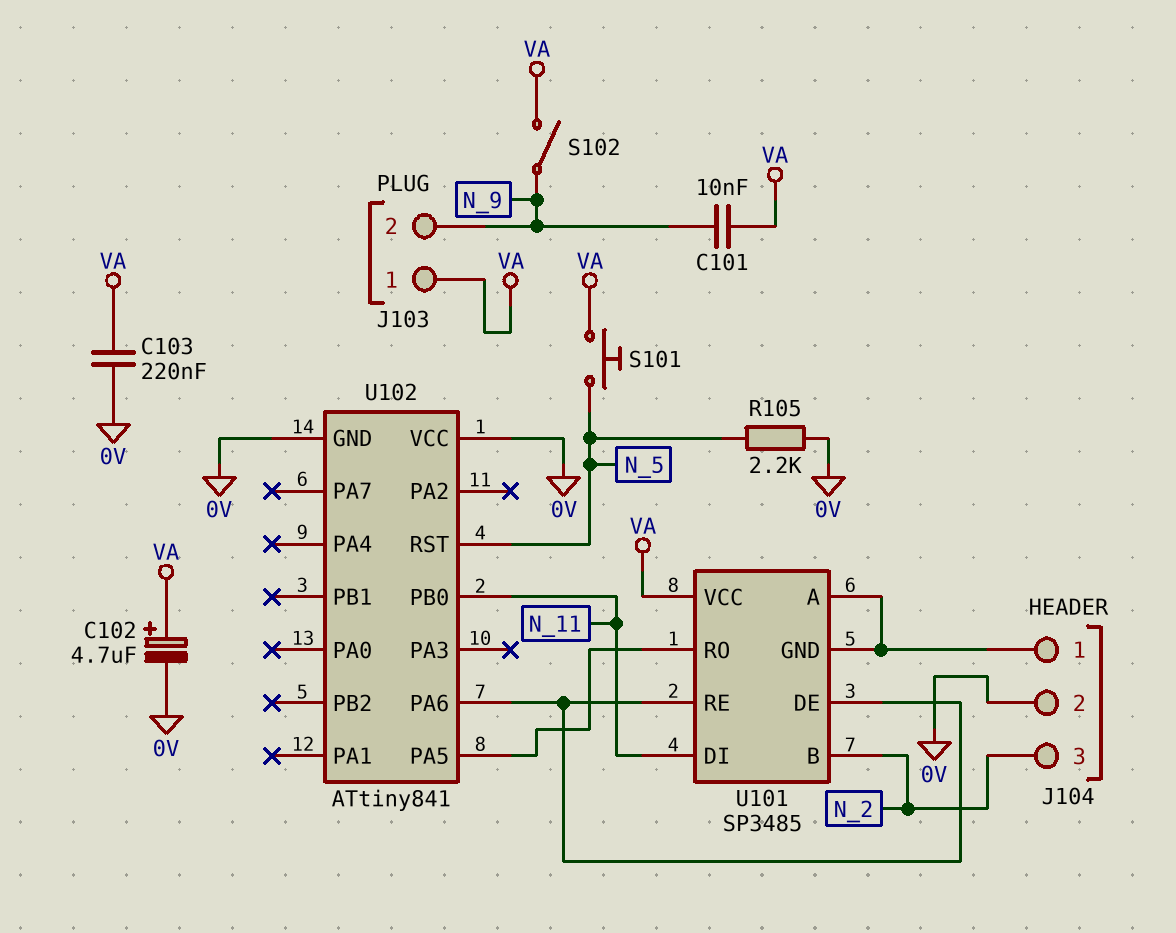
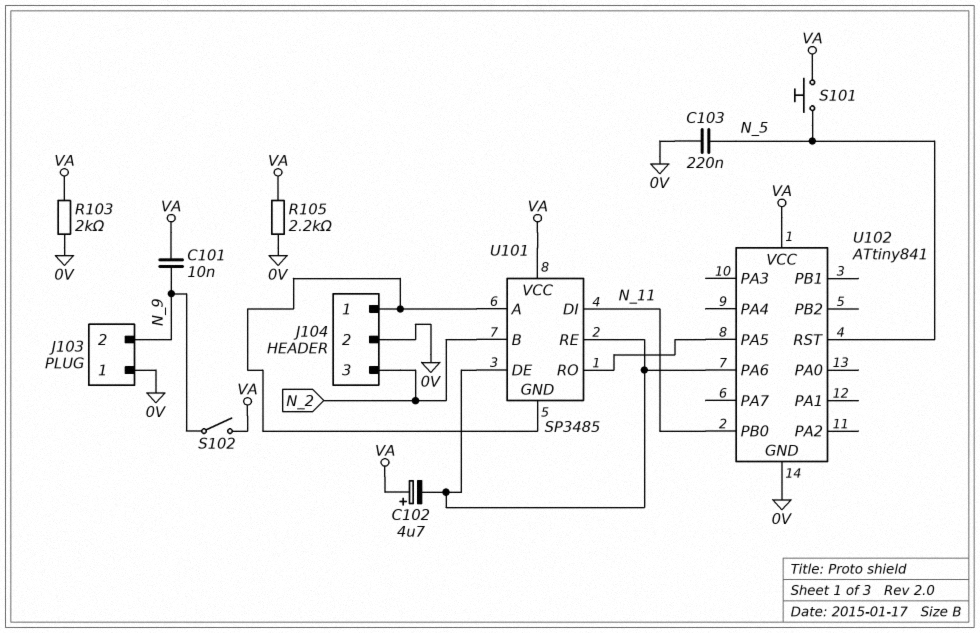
C102: 4.7uF (plus VA, minus 0V) -> 4.7uF (plus VA, minus U101/DE)
C103: 220nF (0V, VA) -> 220nF (0V, N_5)
J103 pin 1: VA -> 0V
R103: none -> 2k (0V, VA)
R105: 2.2k (0V, N_5) -> 2.2k (0V, VA)
U102 pin VCC: 0V -> VA

